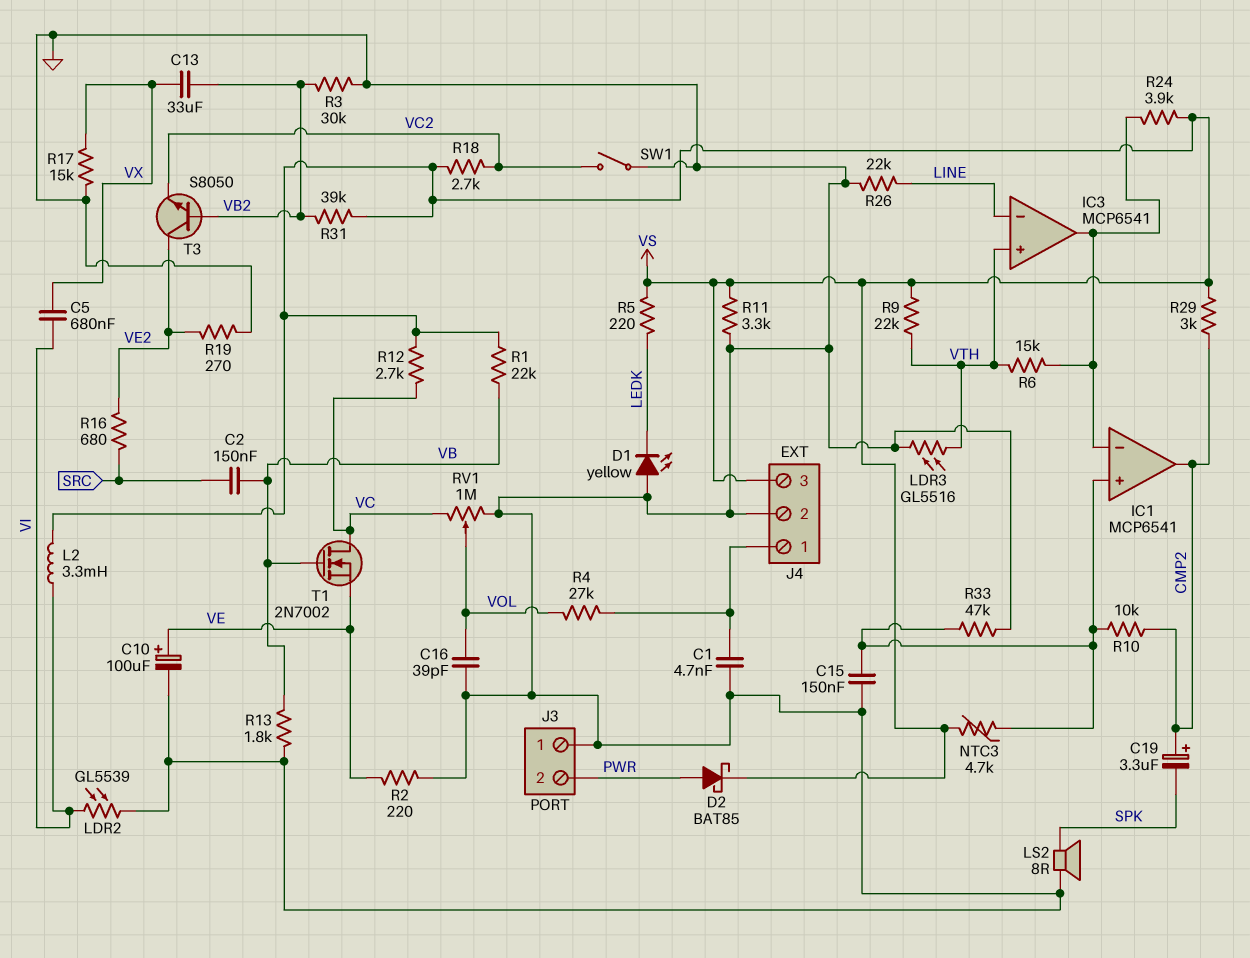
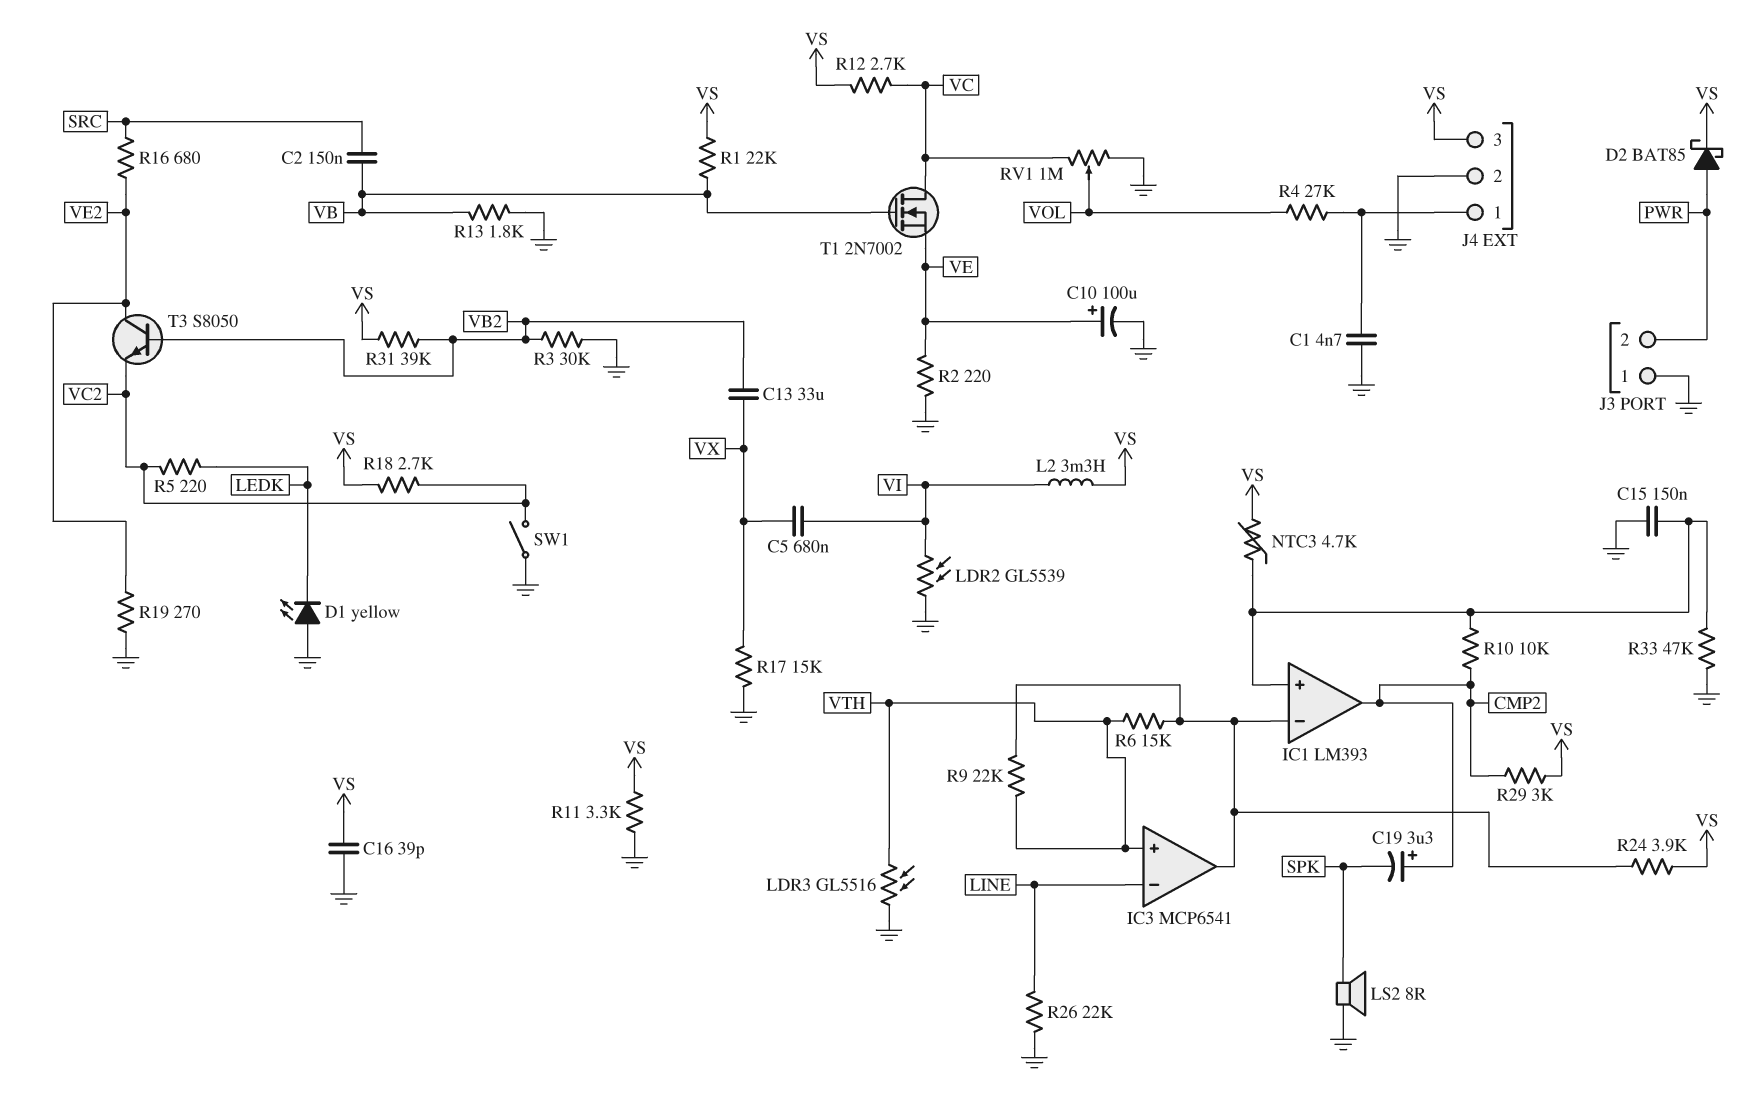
C16: 39pF (GND, VOL) -> 39pF (GND, VS)
IC1: MCP6541 -> LM393
R5: 220 (LEDK, VS) -> 220 (LEDK, VC2)
R9: 22k (VS, VTH) -> 22k (IC1/in-, VTH)

